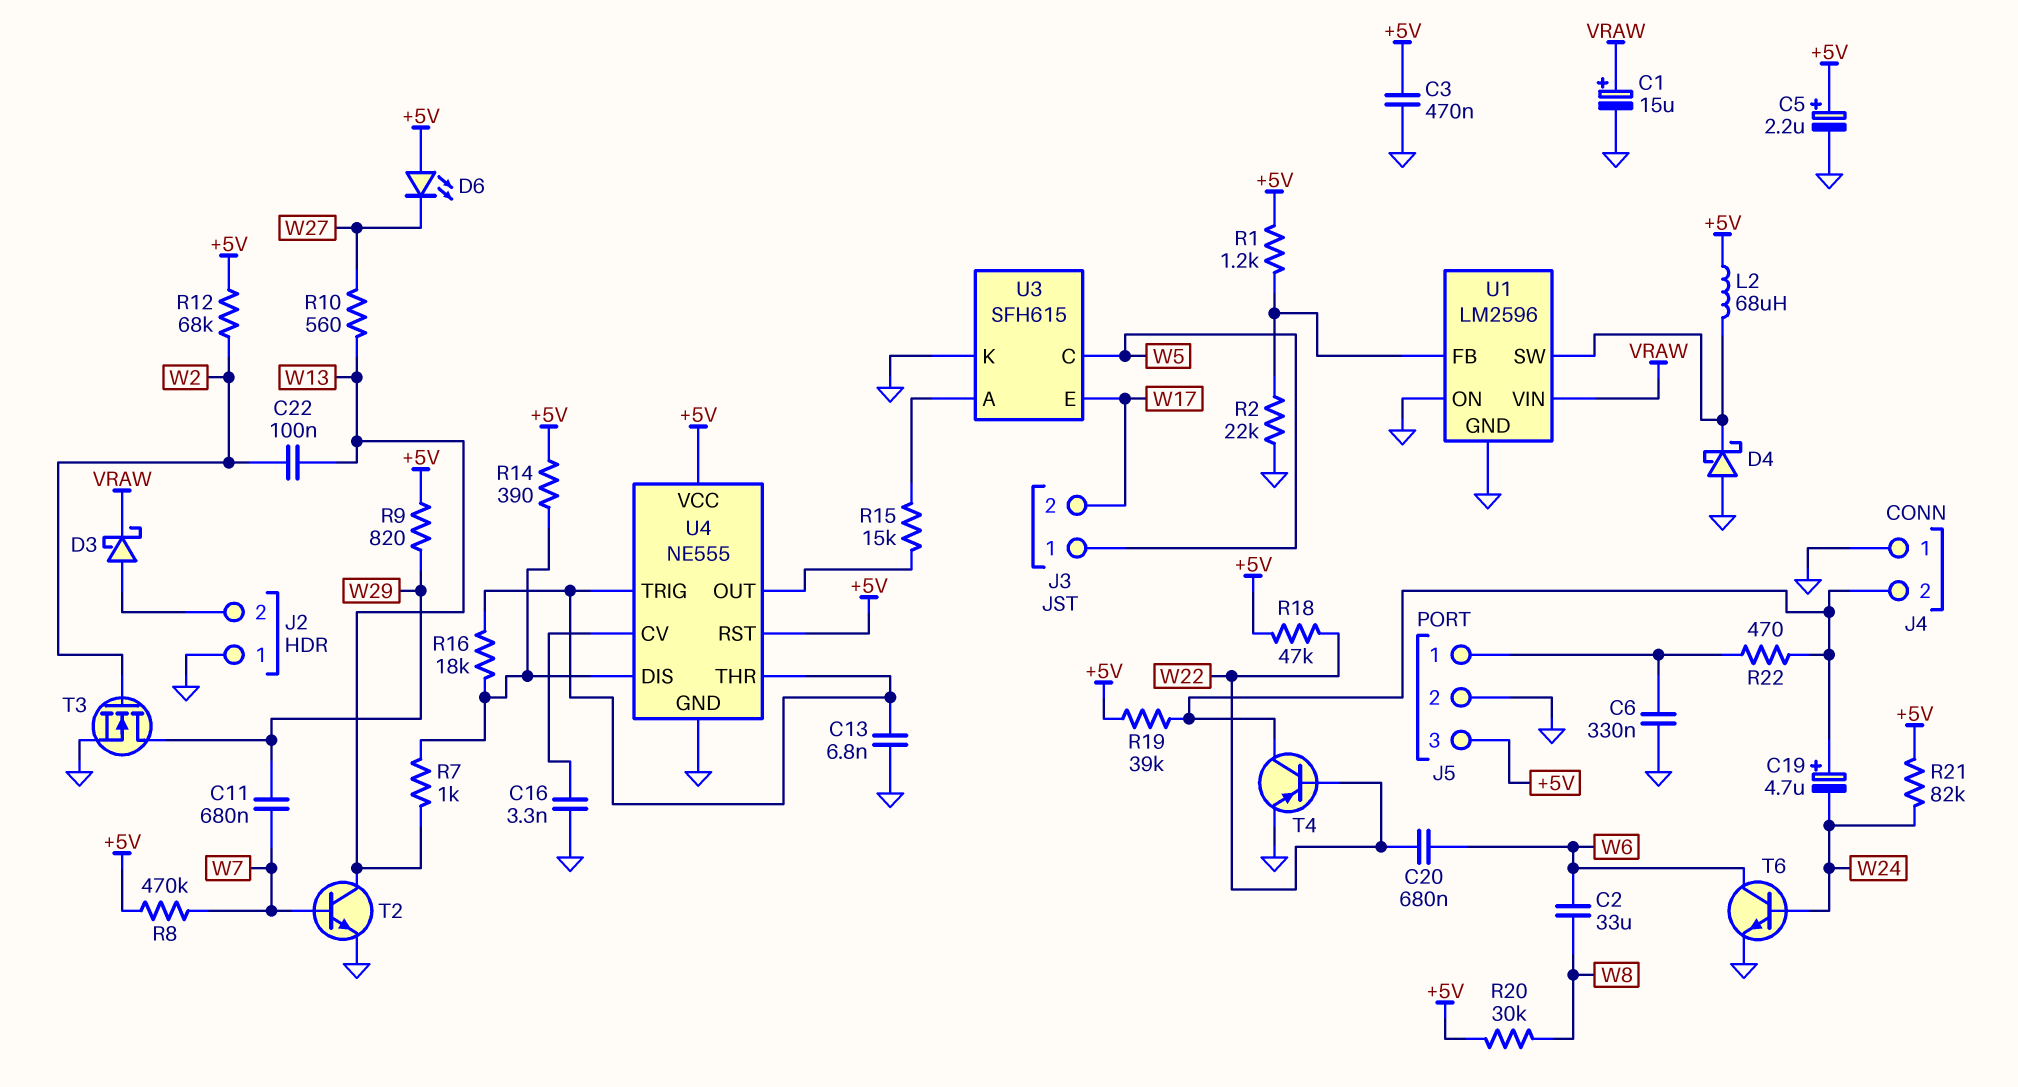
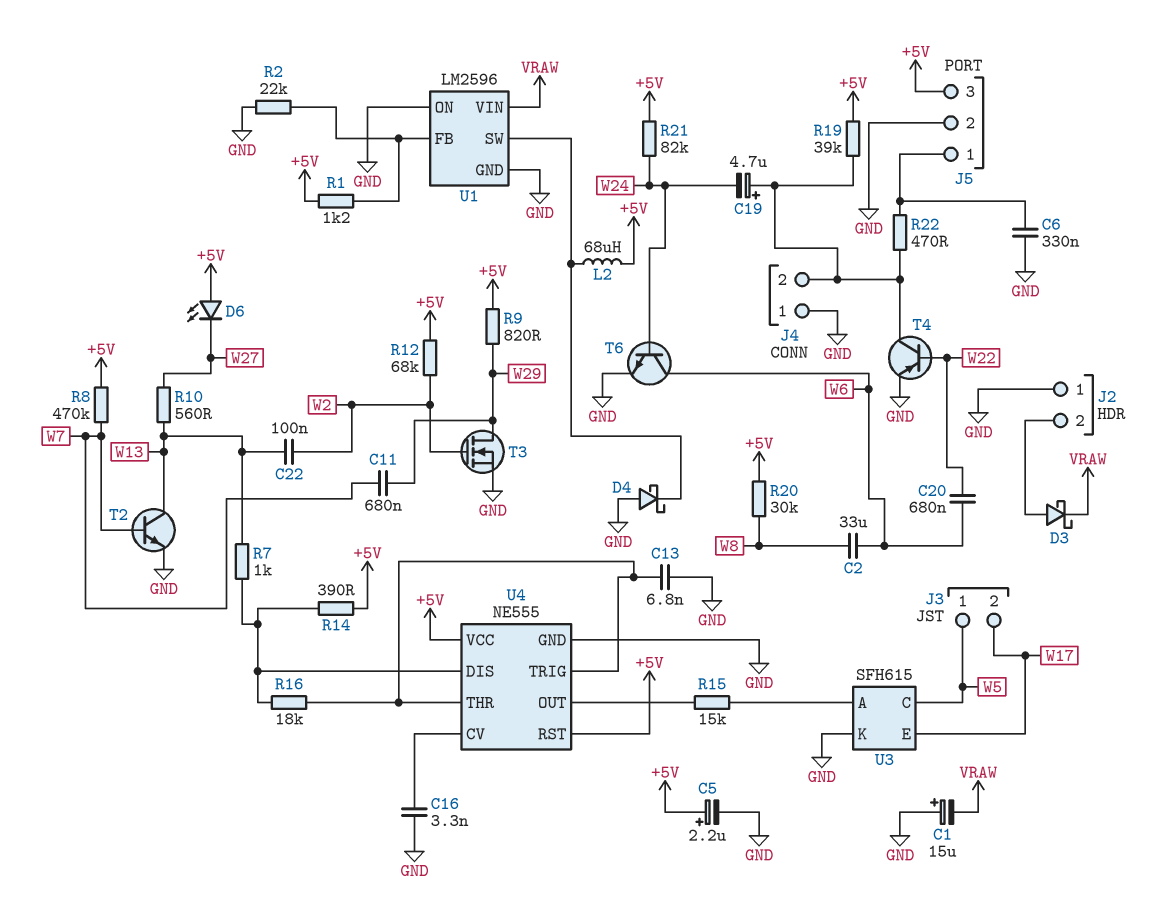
C1: 15uF (plus VRAW, minus GND) -> 15uF (plus GND, minus VRAW)
C3: 470nF (+5V, GND) -> none
R18: 47k (+5V, W22) -> none

